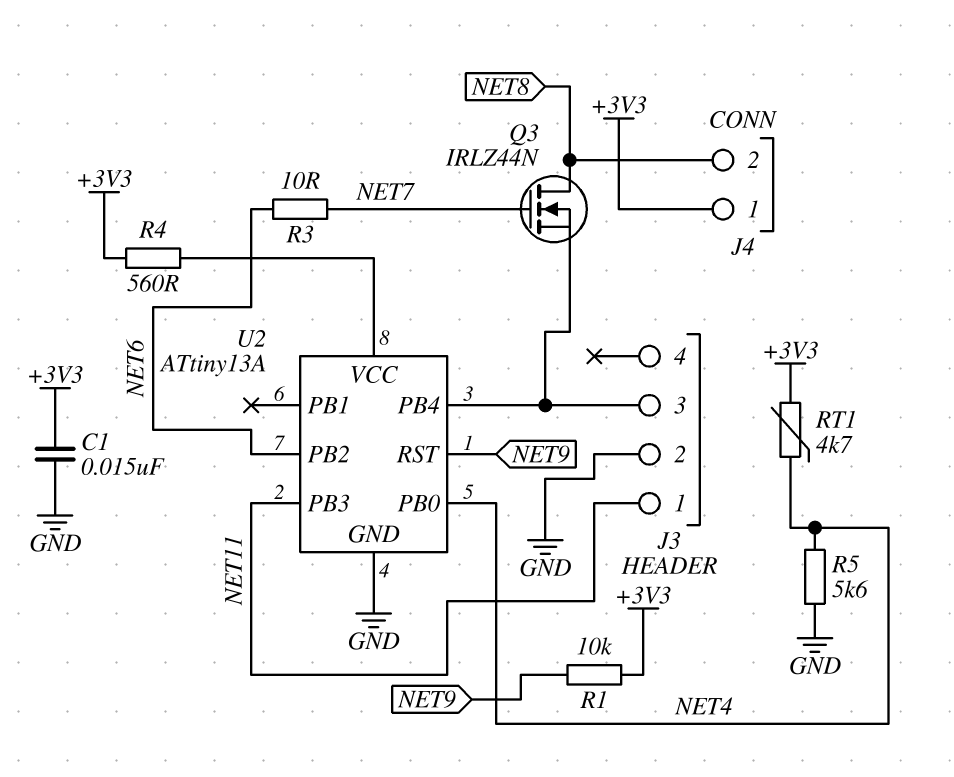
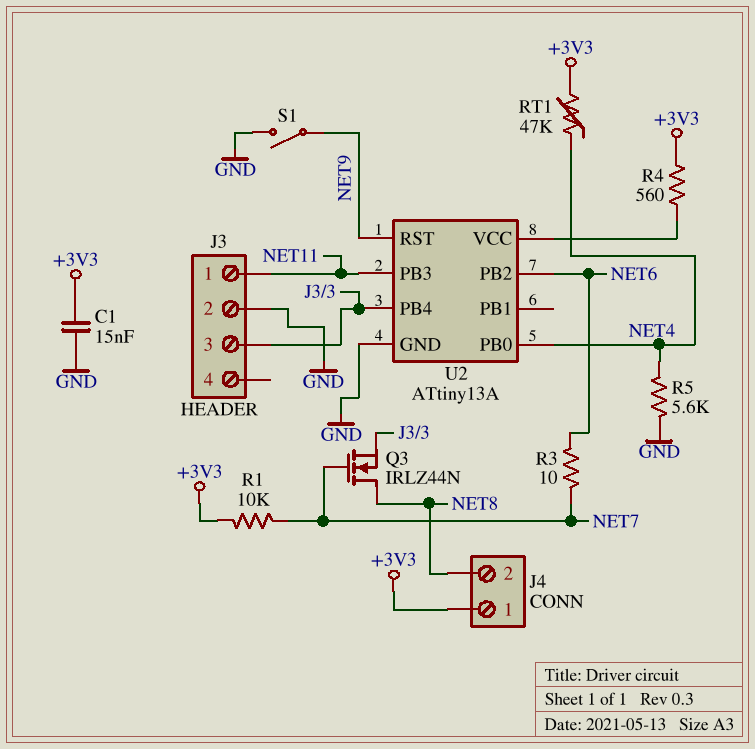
R1: 10k (+3V3, NET9) -> 10k (+3V3, NET7)
RT1: 4.7k (+3V3, NET4) -> 47k (+3V3, NET4)
S1: none -> switch (GND, NET9)

